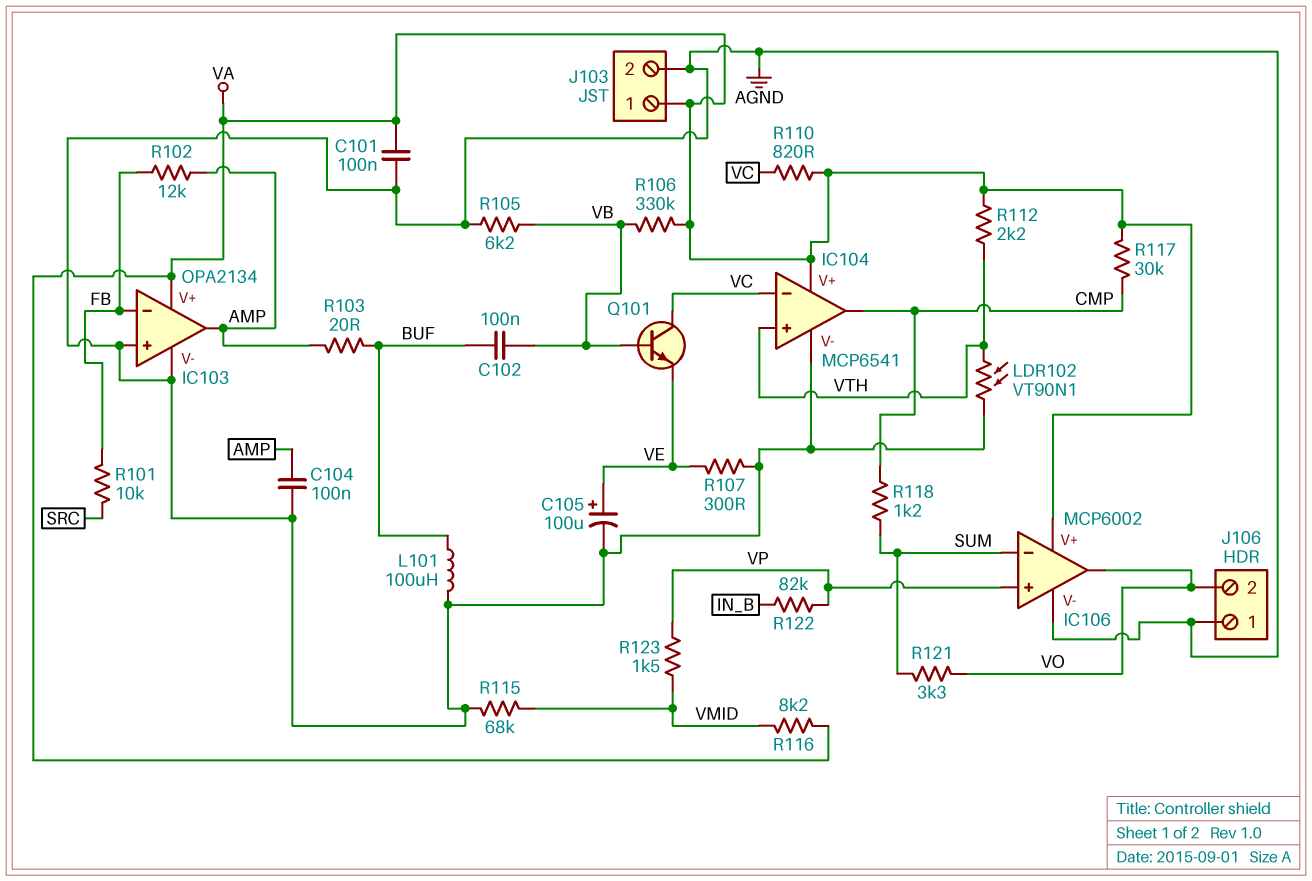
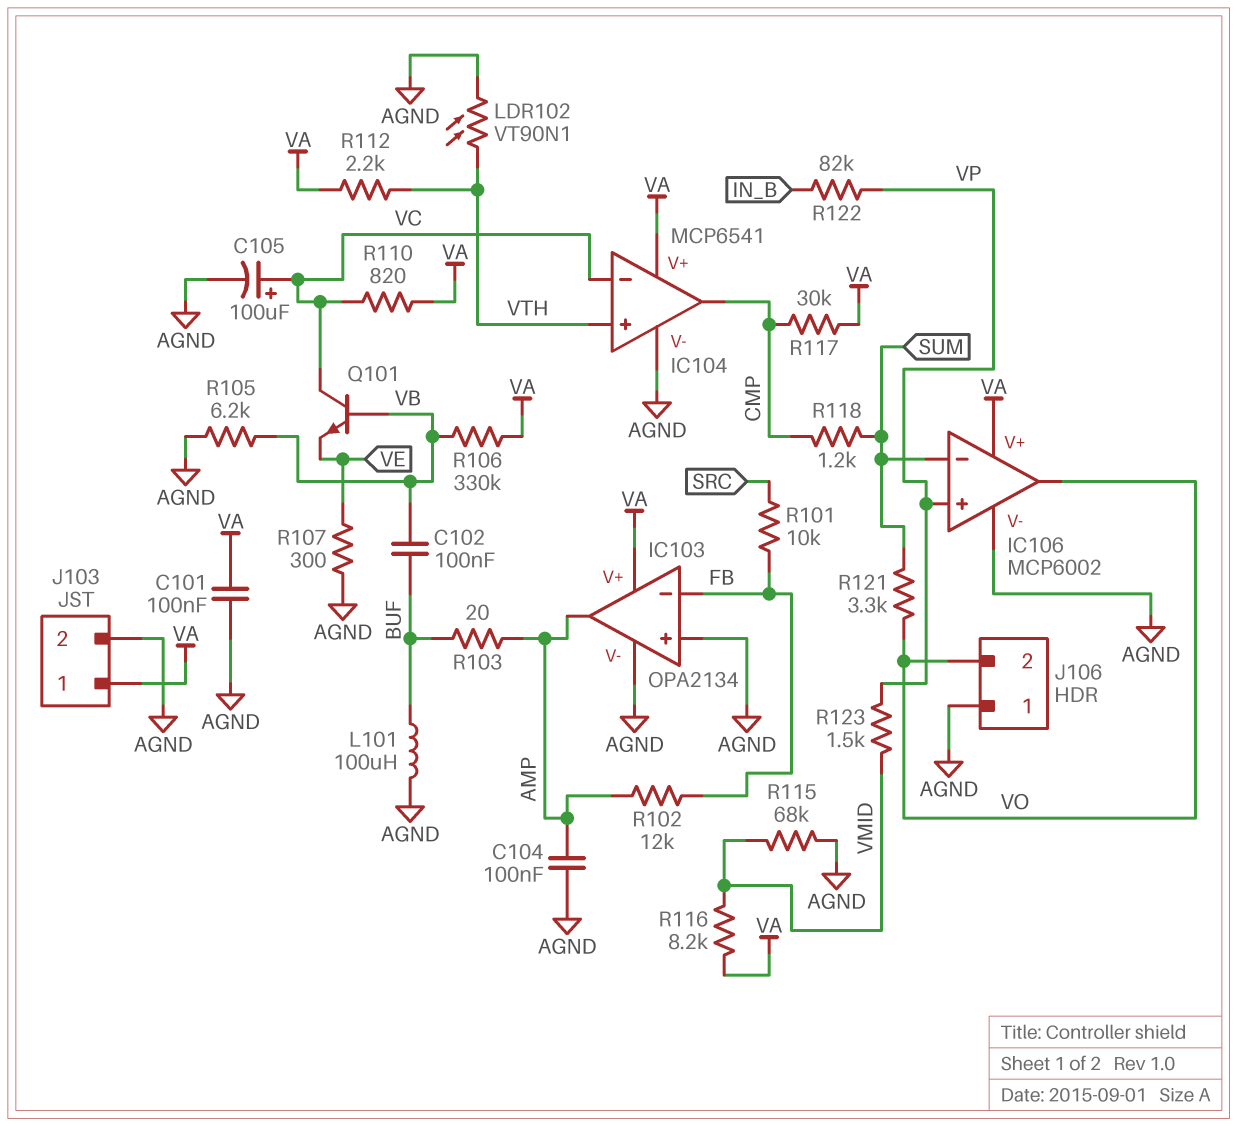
C105: 100uF (plus VE, minus AGND) -> 100uF (plus VC, minus AGND)

